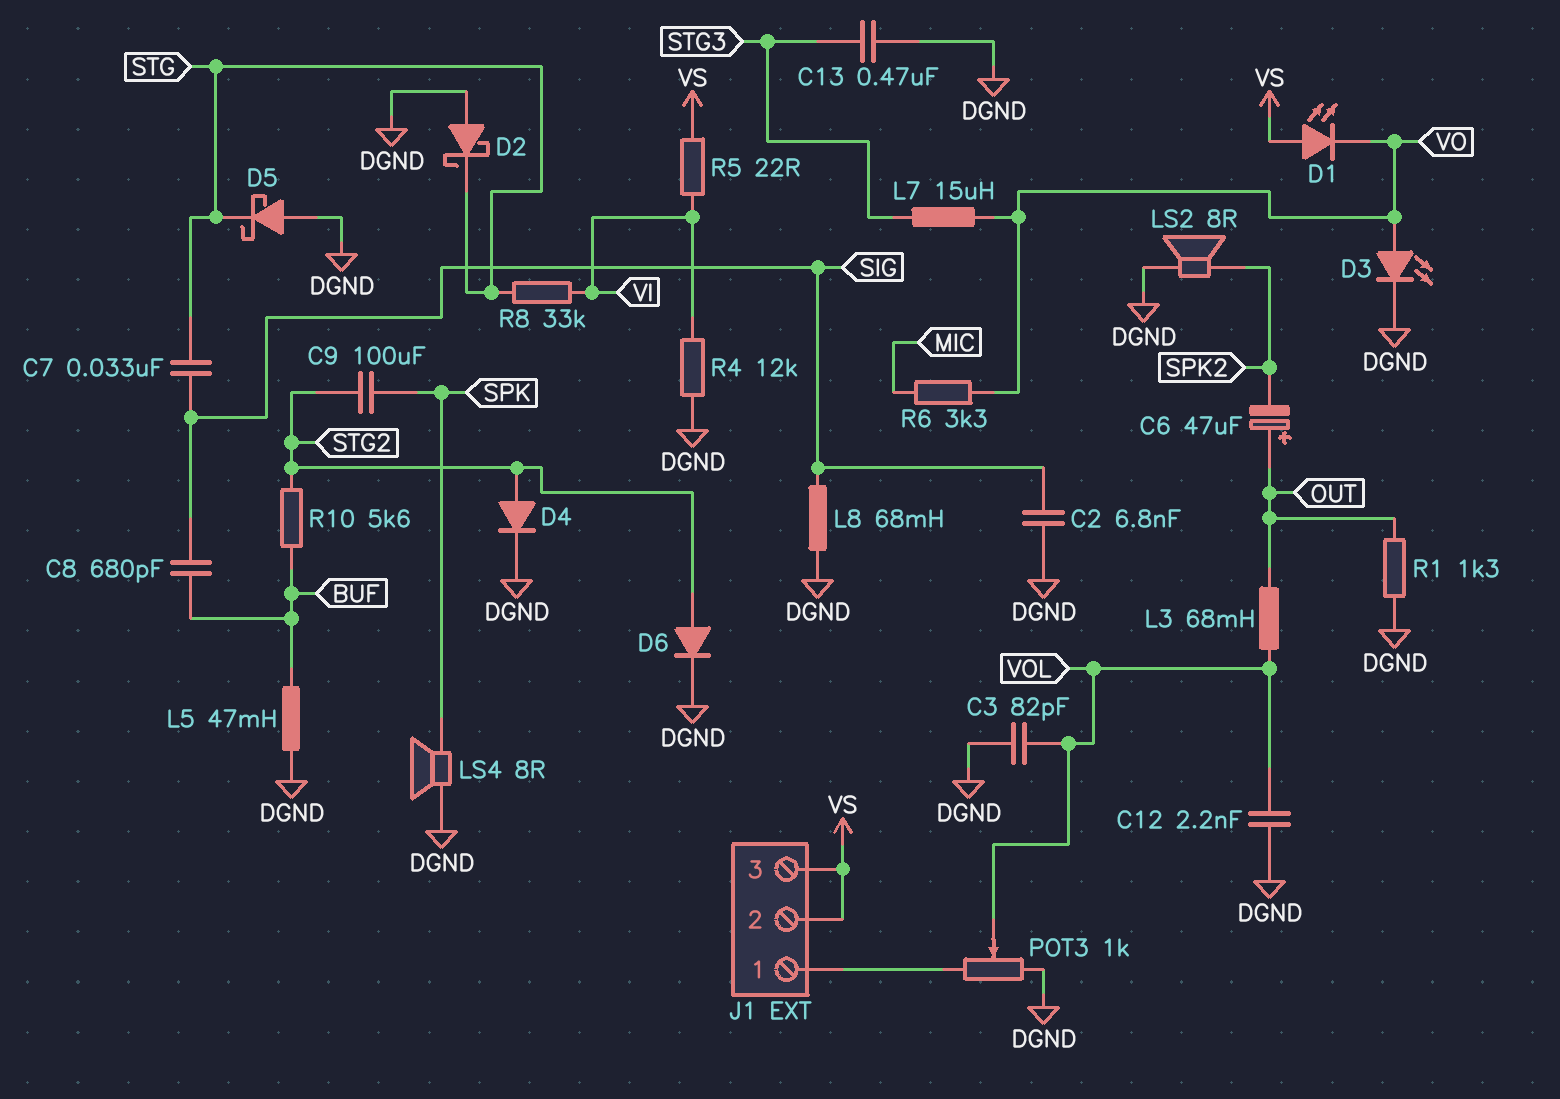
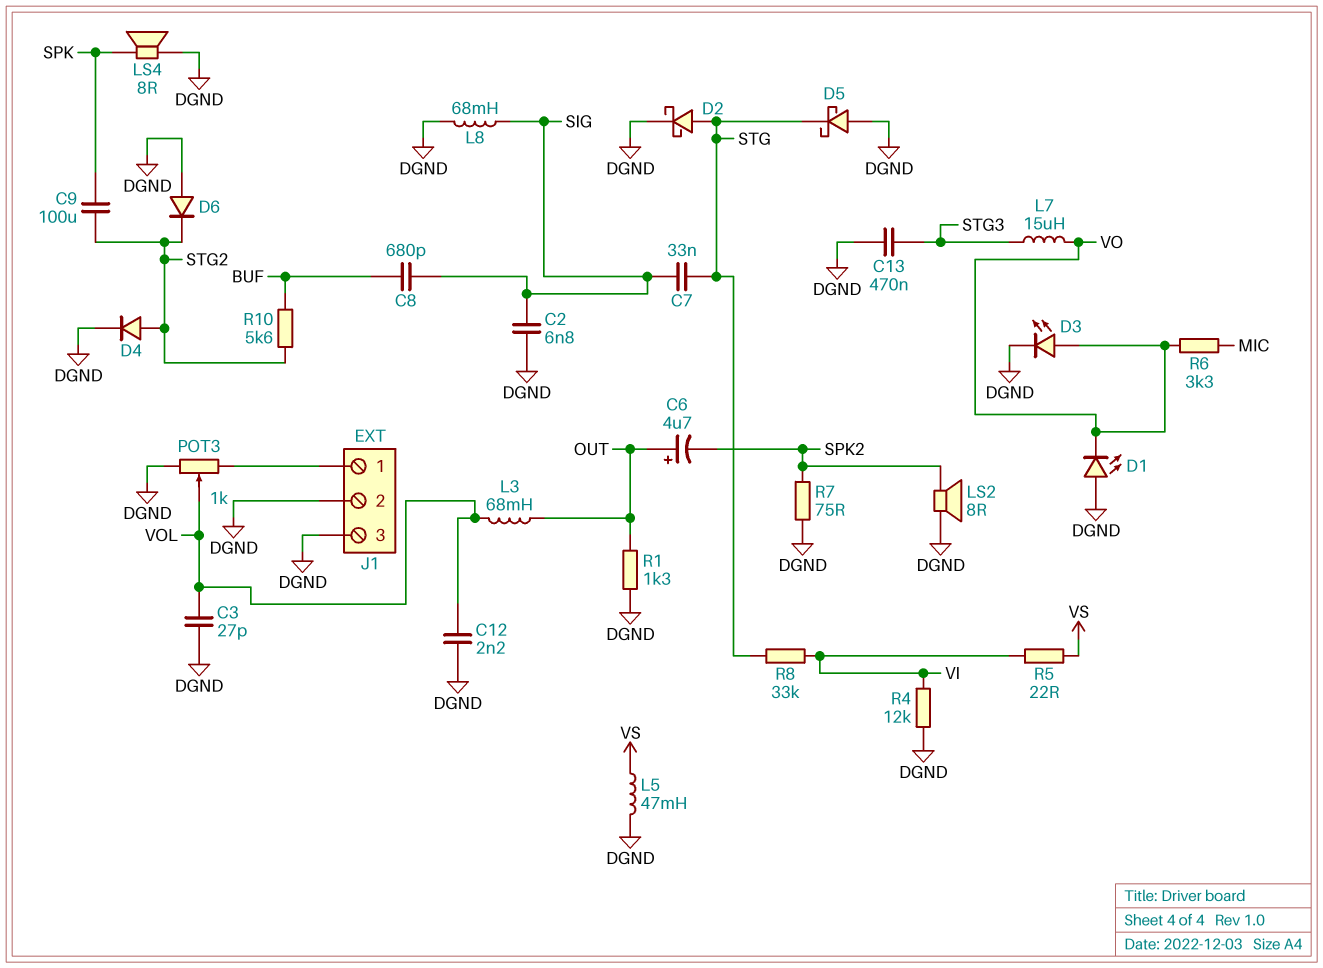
C3: 82pF (DGND, VOL) -> 27pF (DGND, VOL)
C6: 47uF (plus OUT, minus SPK2) -> 4.7uF (plus OUT, minus SPK2)
D1: LED (A VS, K VO) -> LED (A DGND, K VO)
D2: schottky (A DGND, K STG) -> schottky (A STG, K DGND)
D6: diode (A STG2, K DGND) -> diode (A DGND, K STG2)
J1 pin 2: VS -> DGND
J1 pin 3: VS -> DGND
L5: 47mH (BUF, DGND) -> 47mH (DGND, VS)
R7: none -> 75 (DGND, SPK2)

